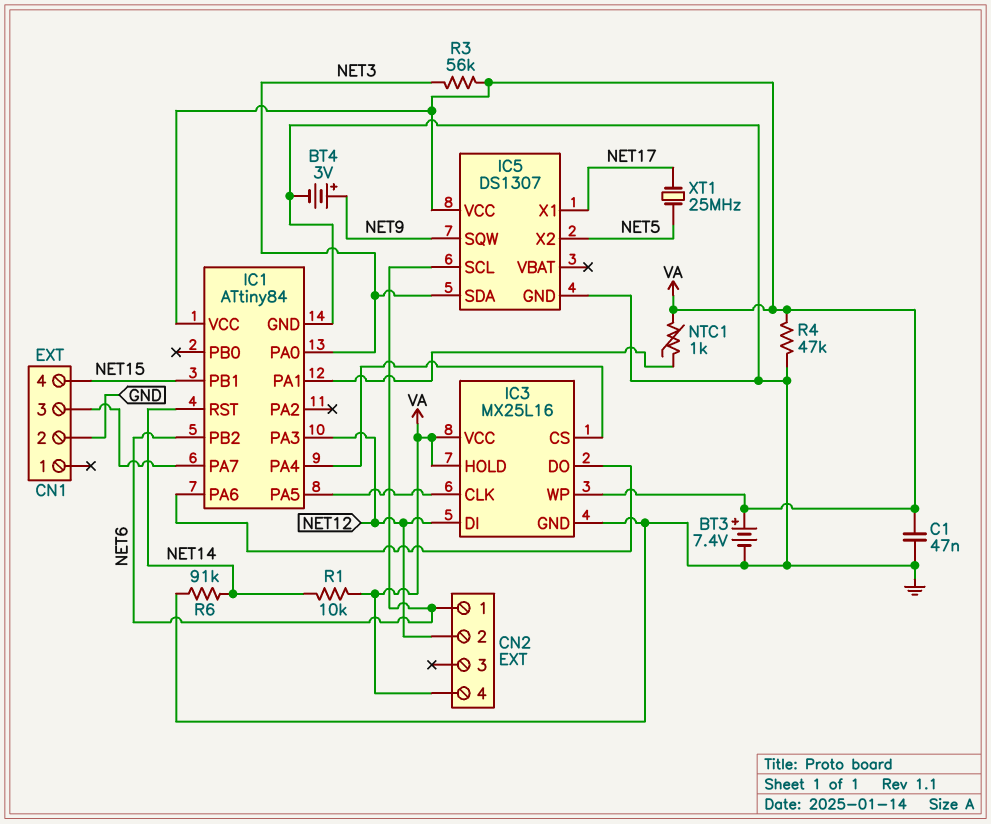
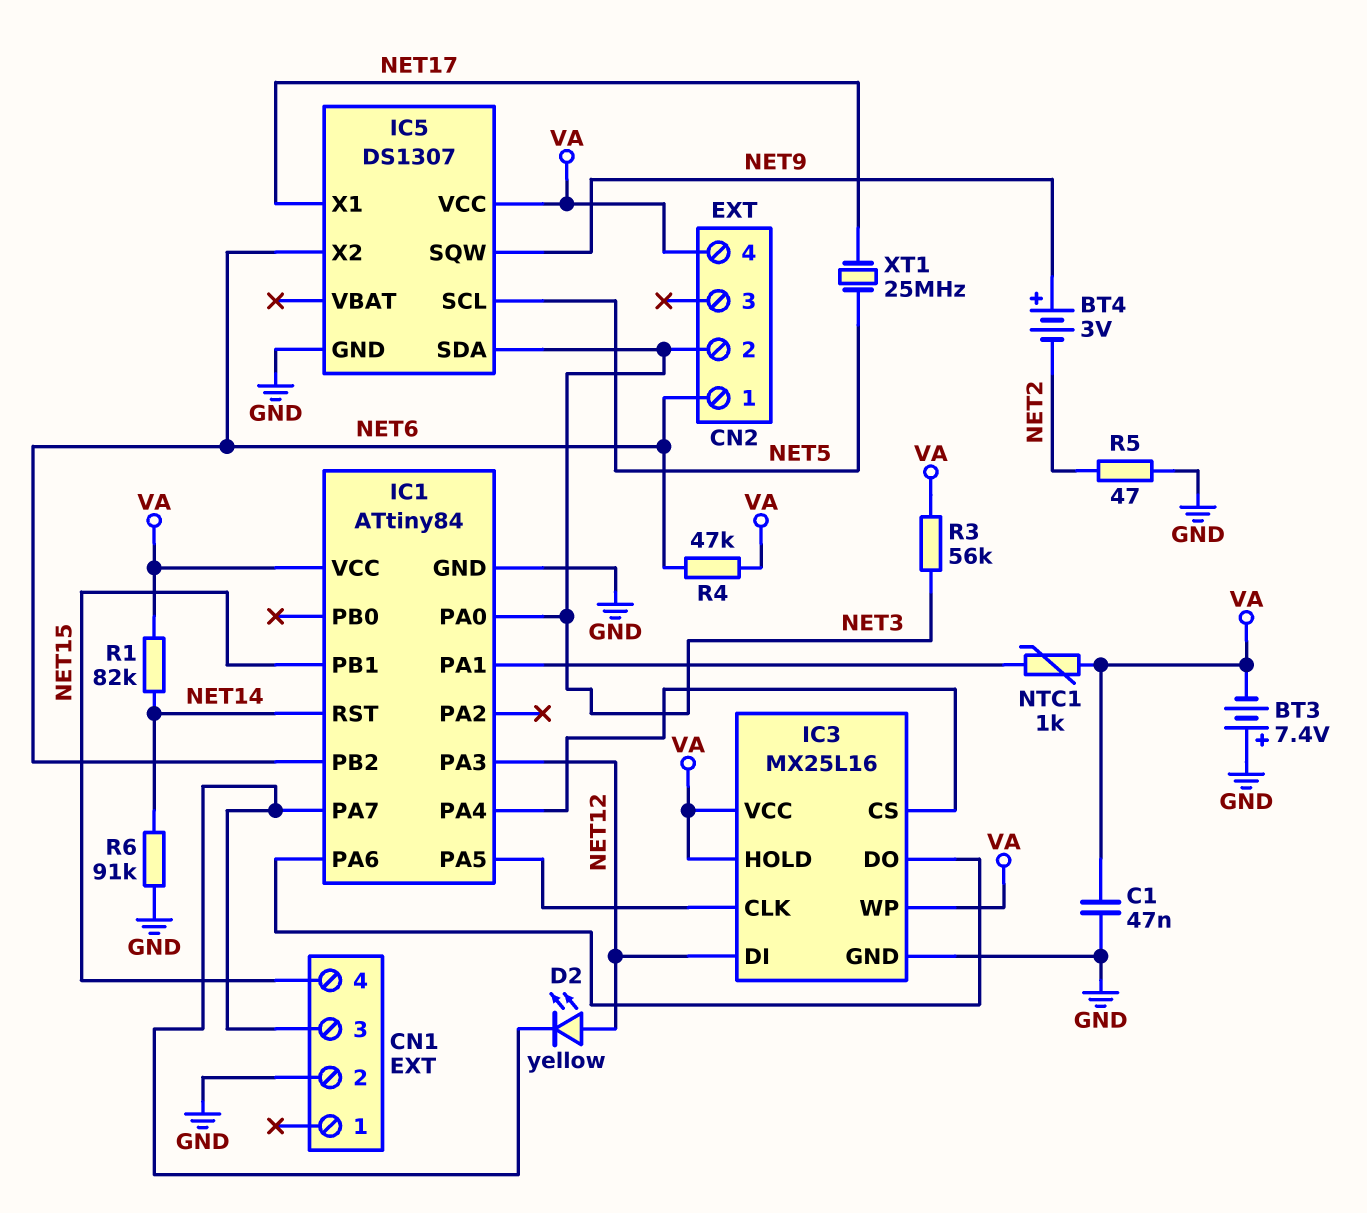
BT3: 7.4V (plus VA, minus GND) -> 7.4V (plus GND, minus VA)
BT4: 3V (plus NET9, minus GND) -> 3V (plus NET9, minus NET2)
CN2 pin 2: NET12 -> NET3
D2: none -> LED yellow (A NET12, K CN1/3)
IC5 pin SCL: NET6 -> NET5
IC5 pin X2: NET5 -> NET6
R1: 10k (NET14, VA) -> 82k (NET14, VA)
R4: 47k (GND, VA) -> 47k (NET6, VA)
R5: none -> 47 (GND, NET2)

